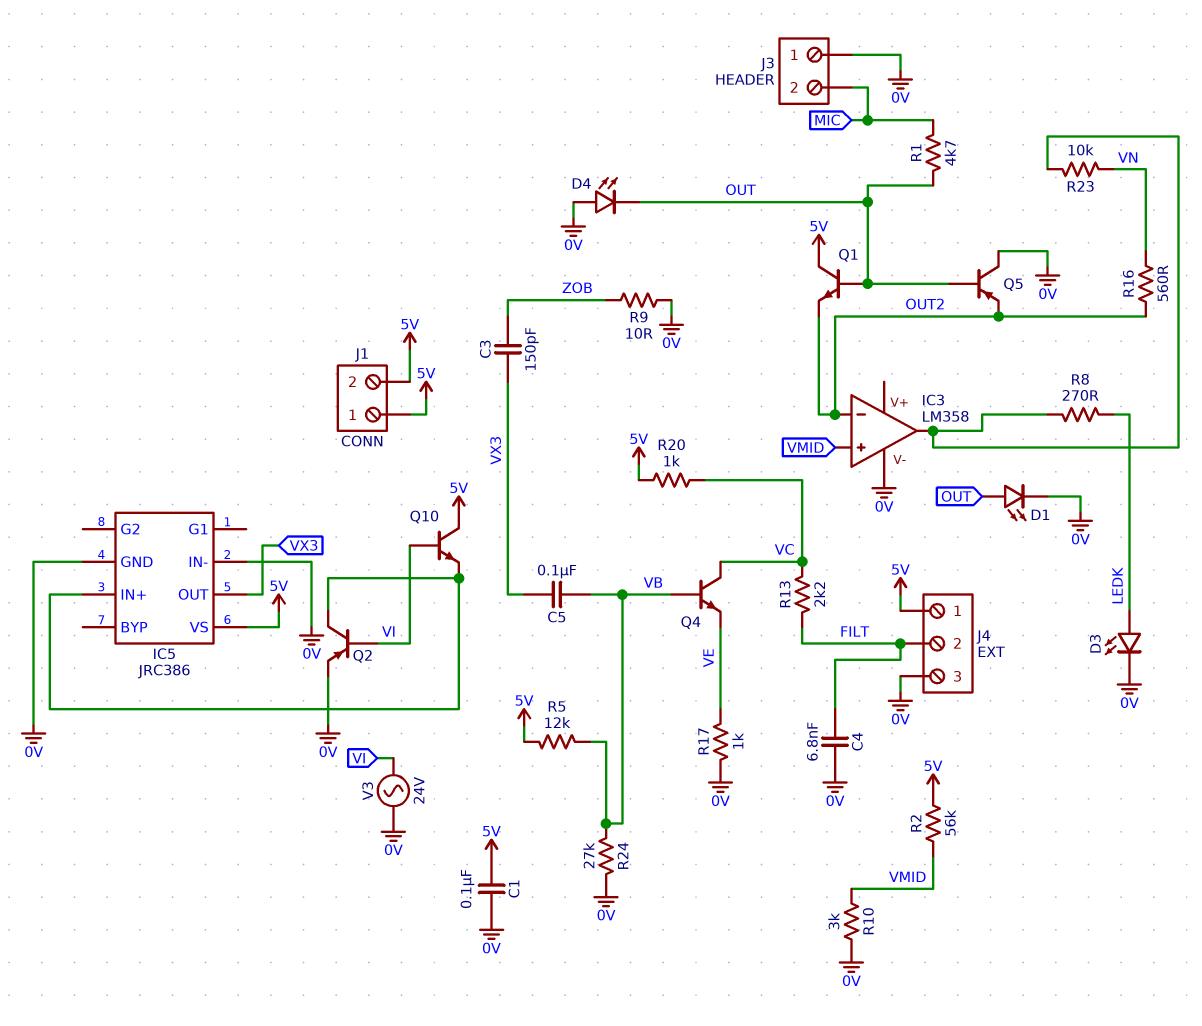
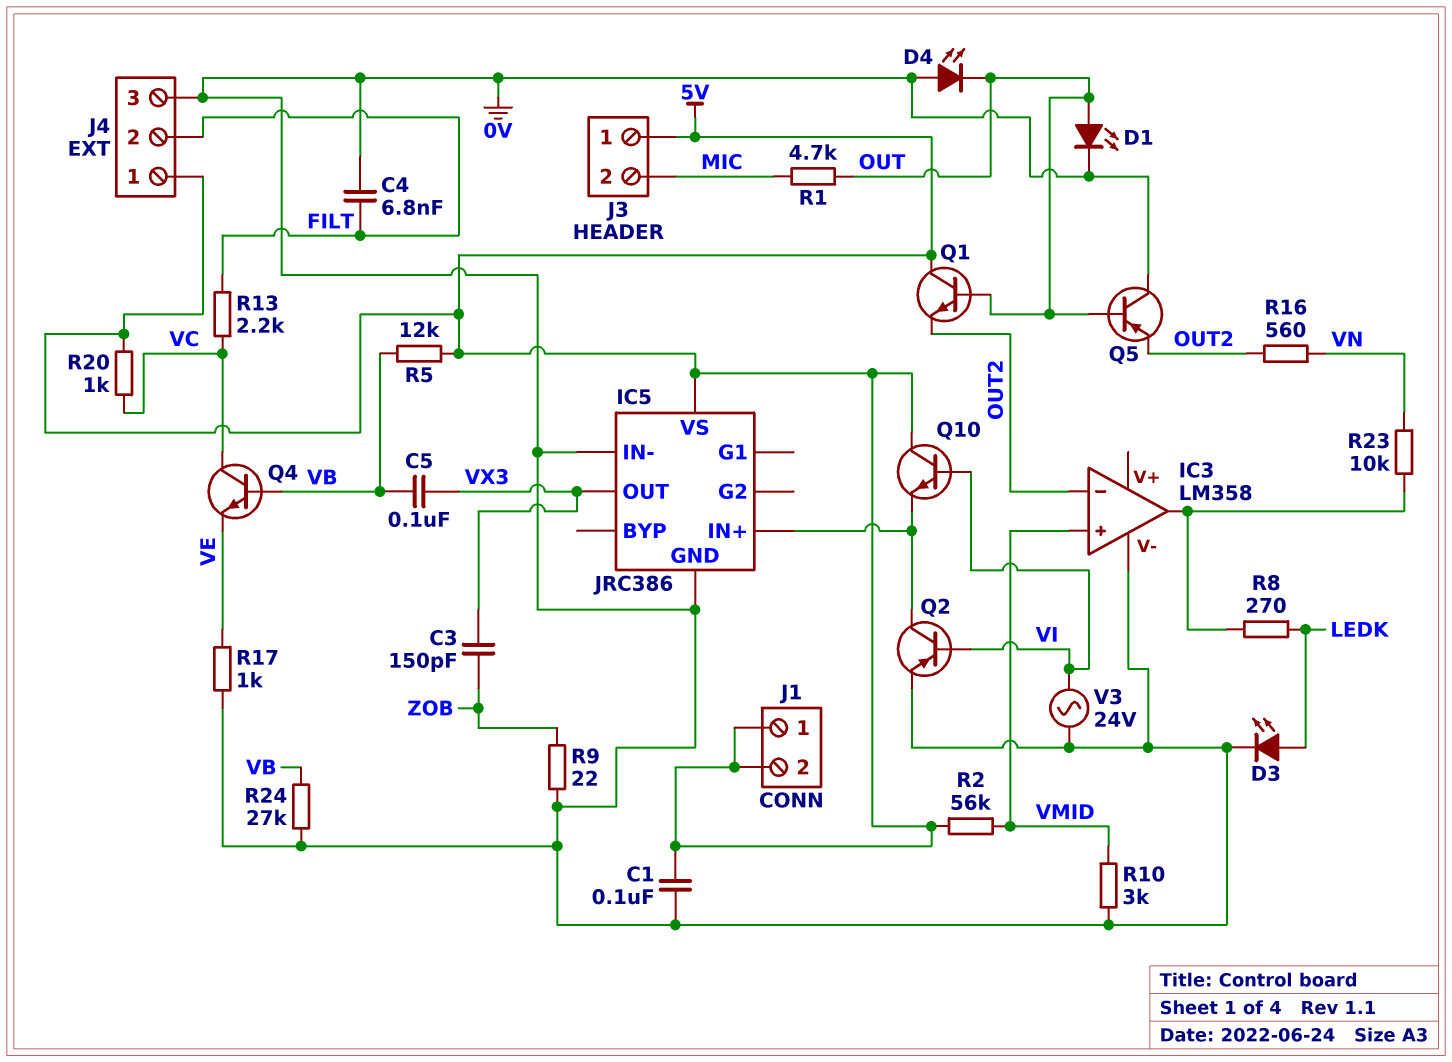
J3 pin 1: 0V -> 5V
R9: 10 (0V, ZOB) -> 22 (0V, ZOB)

